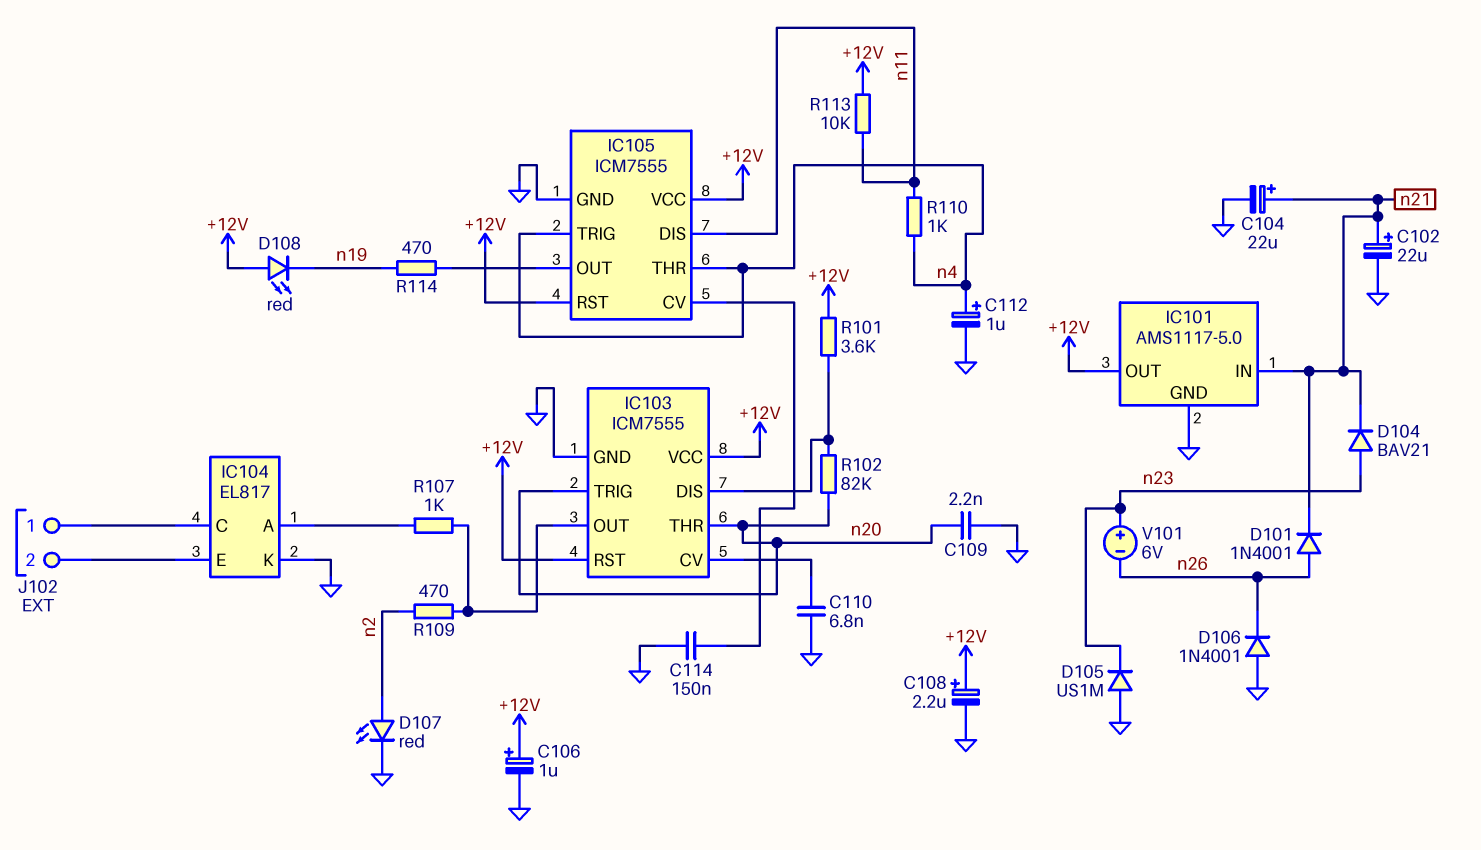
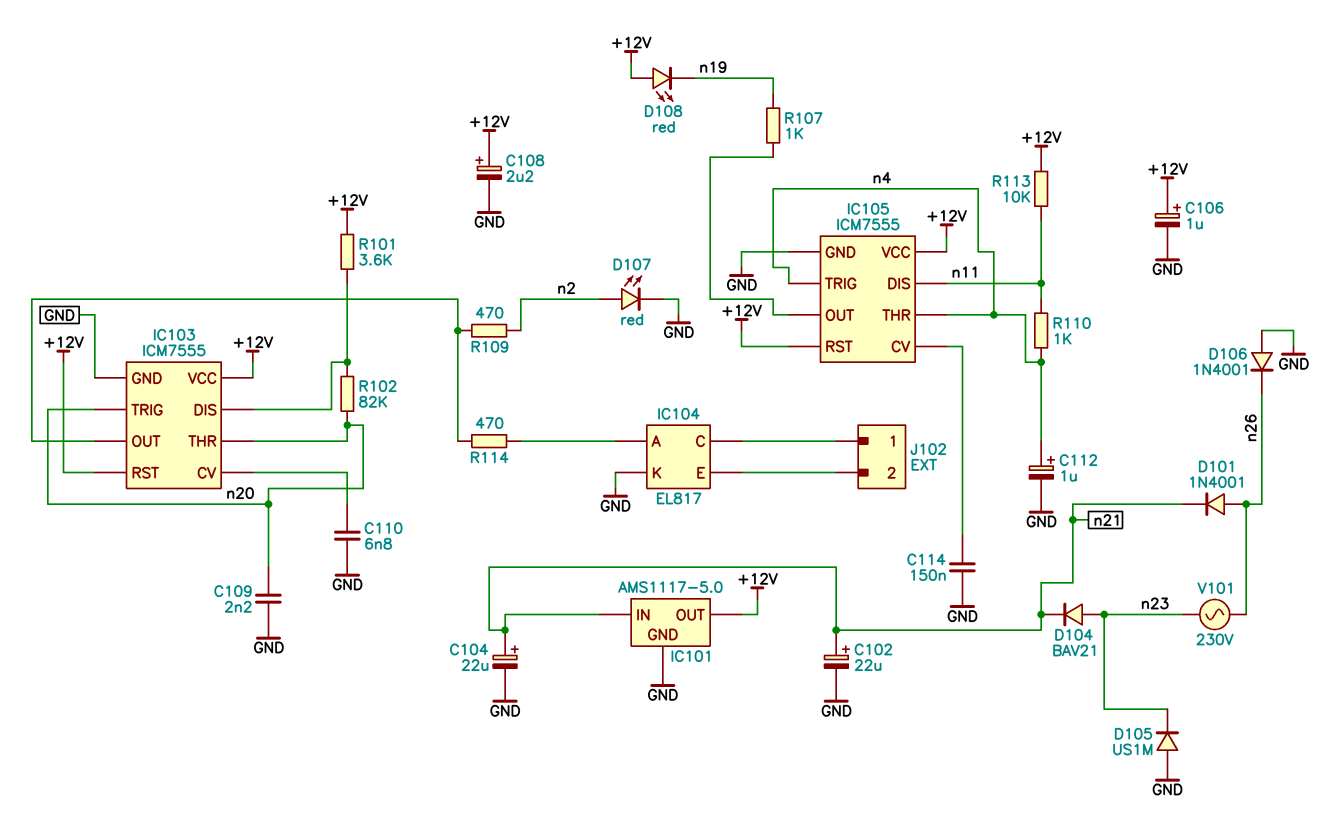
R107: 1k (IC103/OUT, IC104/A) -> 1k (IC105/OUT, n19)
R114: 470 (IC105/OUT, n19) -> 470 (IC103/OUT, IC104/A)
V101: 6V (plus n23, minus n26) -> AC 230V (n23, n26)

